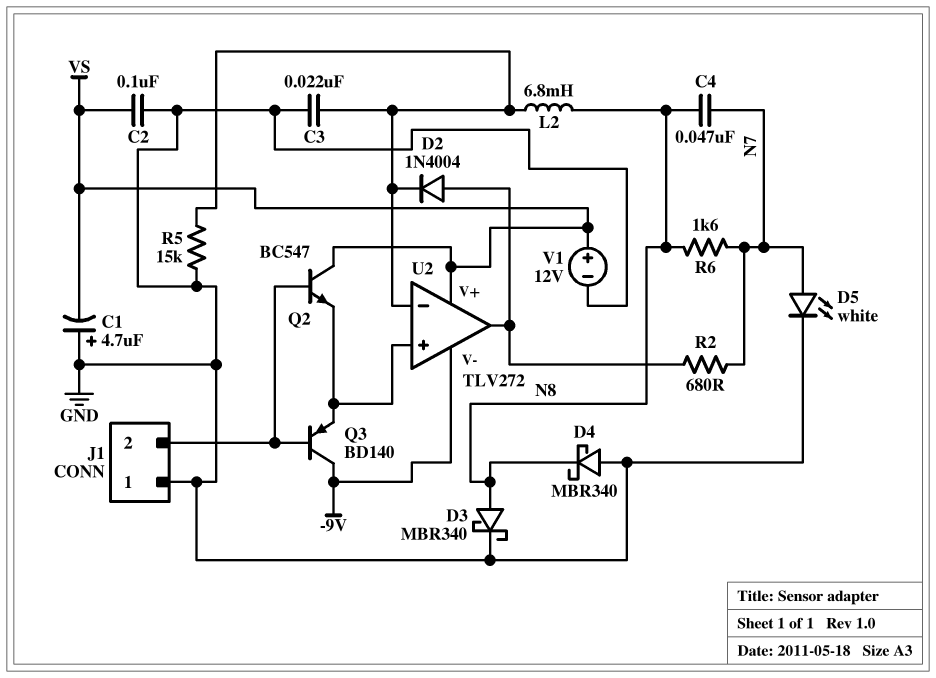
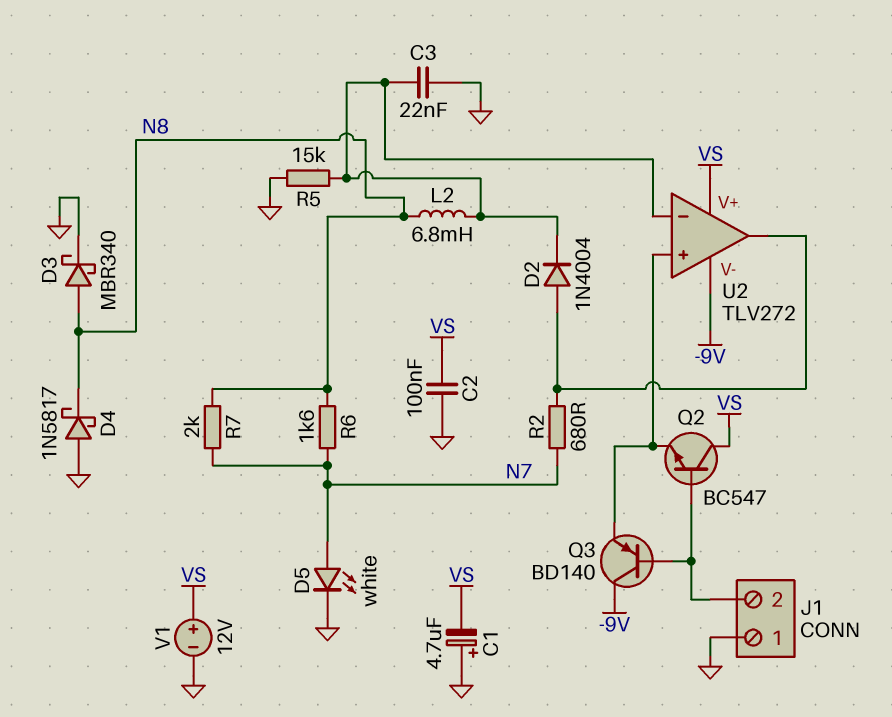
C4: 47nF (N7, N8) -> none
D4: schottky MBR340 (A GND, K N8) -> schottky 1N5817 (A GND, K N8)
R7: none -> 2k (N7, N8)

